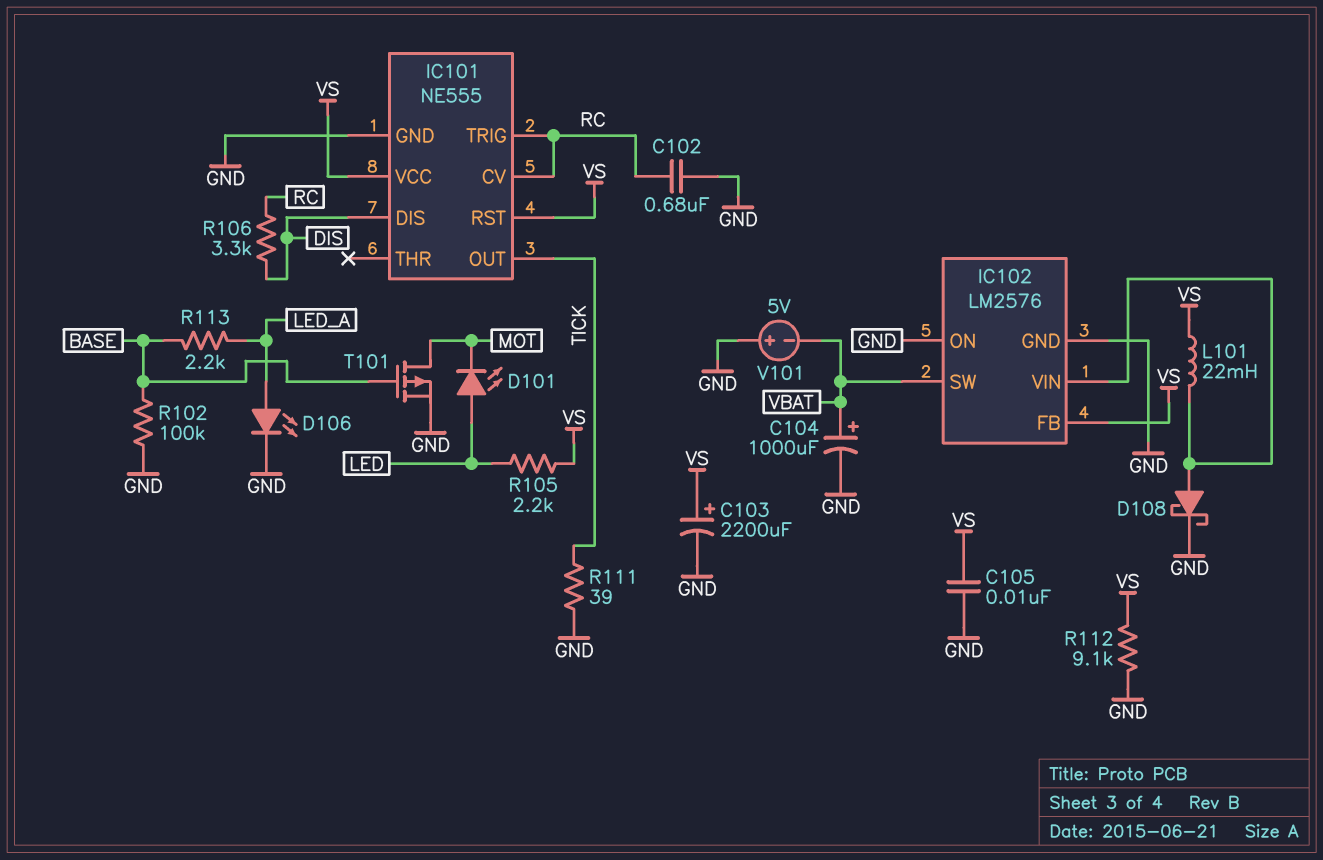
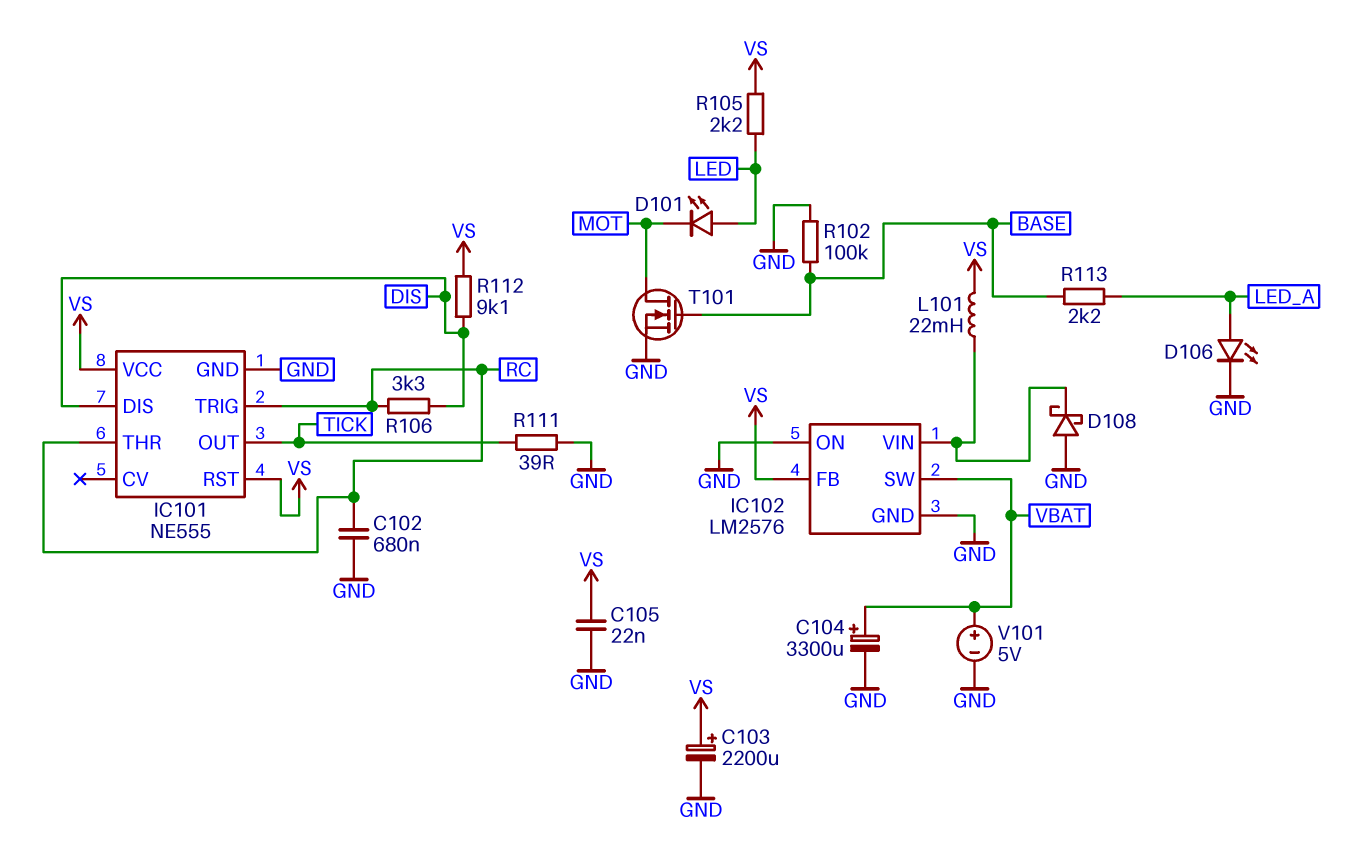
C104: 1000uF (plus VBAT, minus GND) -> 3300uF (plus VBAT, minus GND)
C105: 10nF (GND, VS) -> 22nF (GND, VS)
D108: schottky (A IC102/VIN, K GND) -> schottky (A GND, K IC102/VIN)
IC101 pin CV: RC -> none
IC101 pin THR: none -> RC
R112: 9.1k (GND, VS) -> 9.1k (DIS, VS)
T101: PMOS (G BASE, D MOT, S GND) -> NMOS (G BASE, D MOT, S GND)
V101: 5V (plus GND, minus VBAT) -> 5V (plus VBAT, minus GND)

